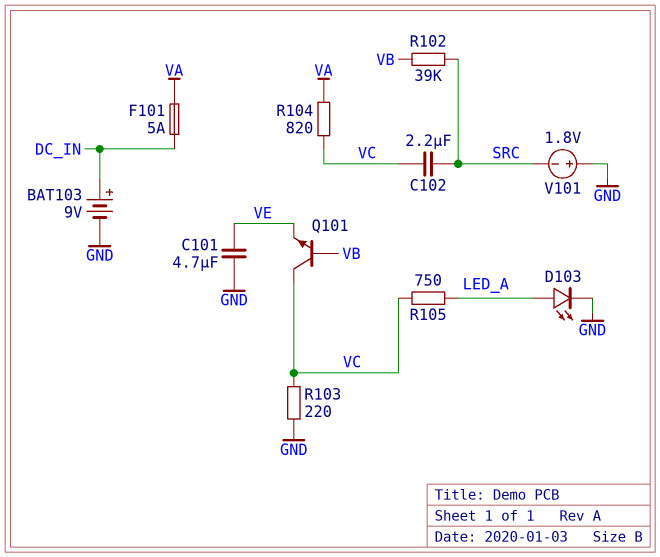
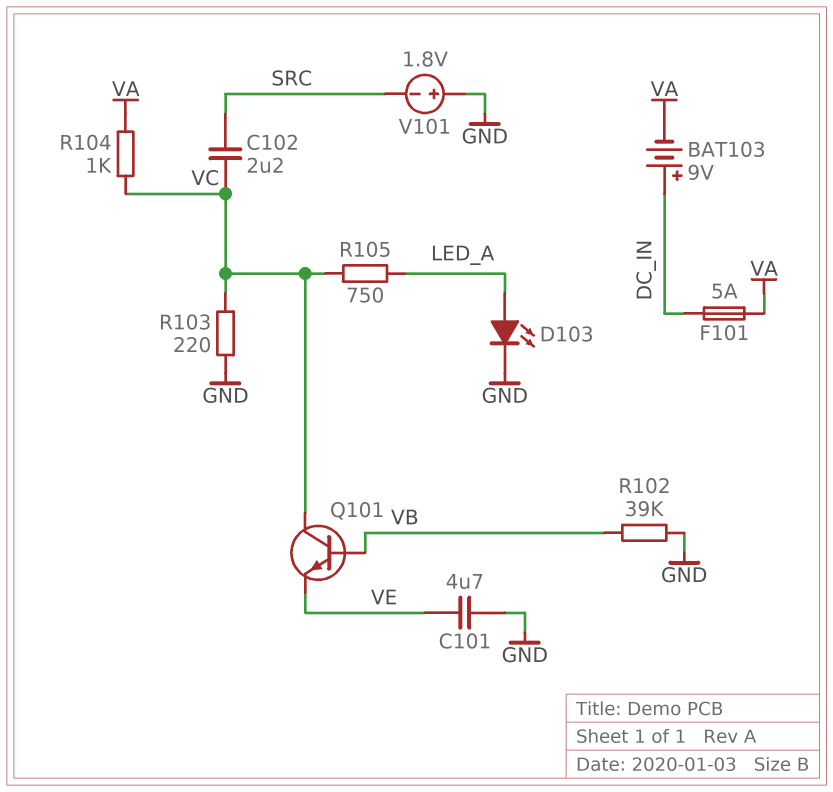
BAT103: 9V (plus DC_IN, minus GND) -> 9V (plus DC_IN, minus VA)
R102: 39k (SRC, VB) -> 39k (GND, VB)
R104: 820 (VA, VC) -> 1k (VA, VC)

